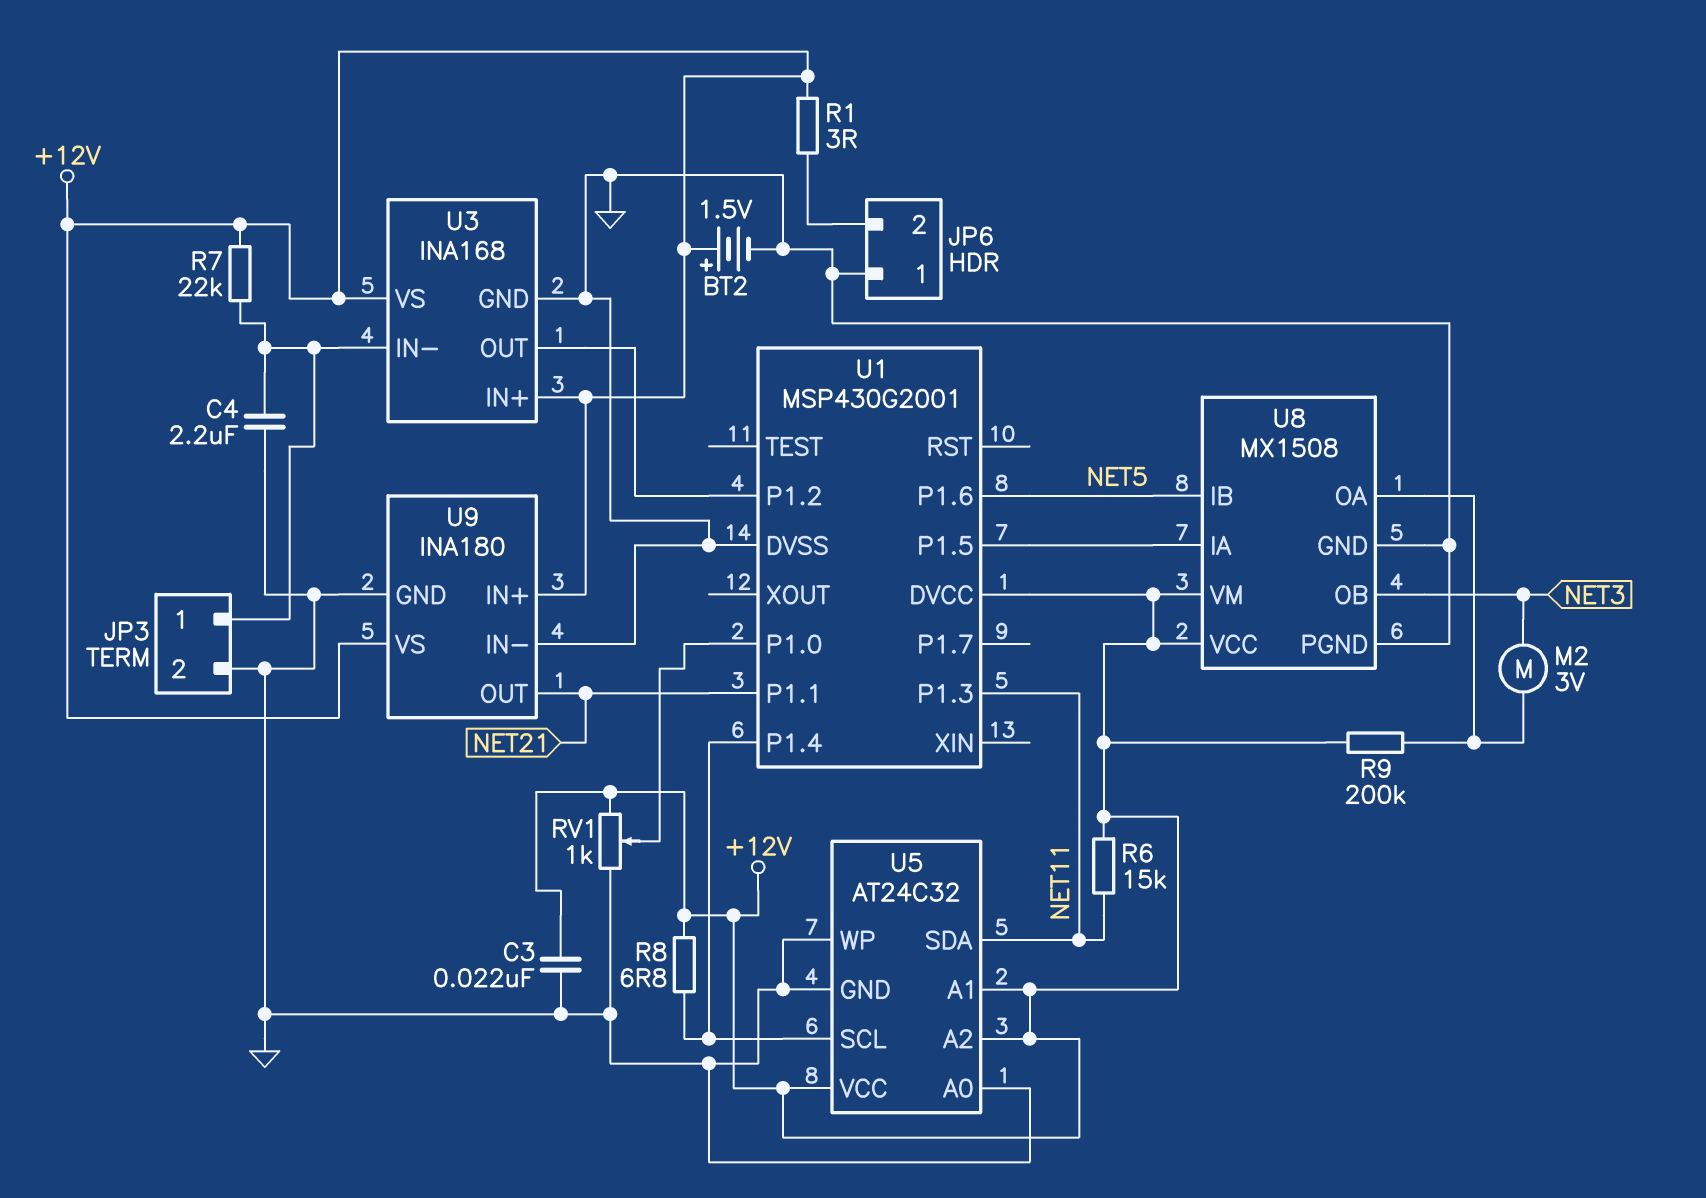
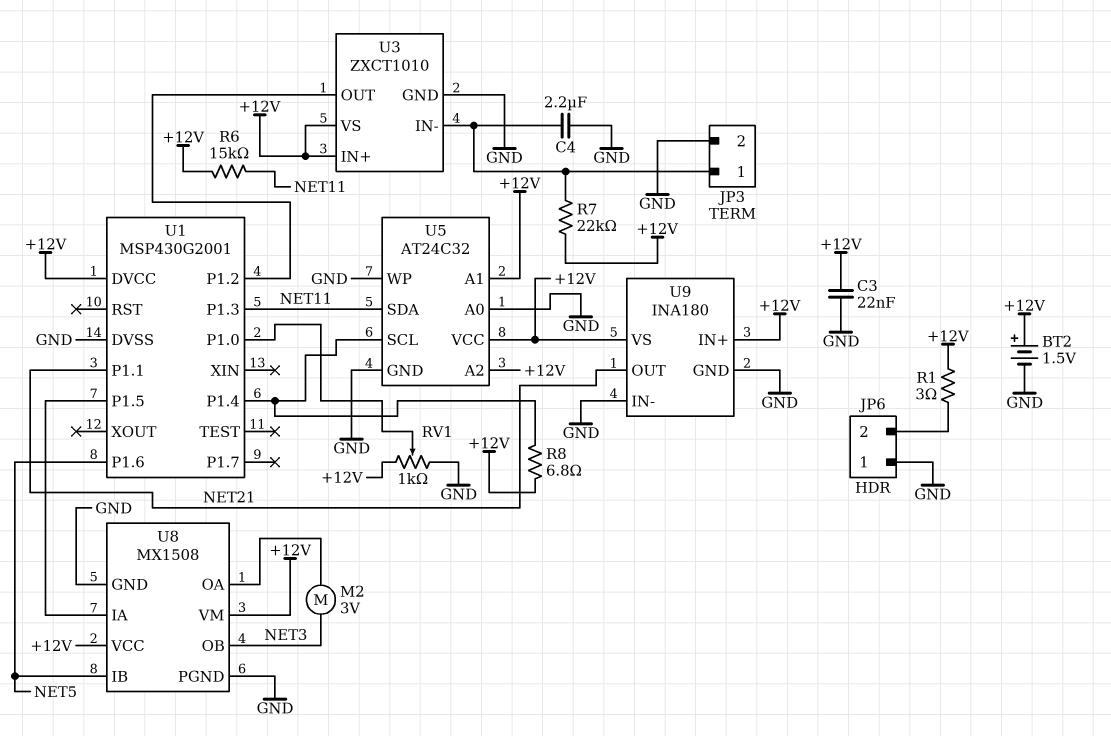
R9: 200k (+12V, U8/OA) -> none
U3: INA168 -> ZXCT1010

